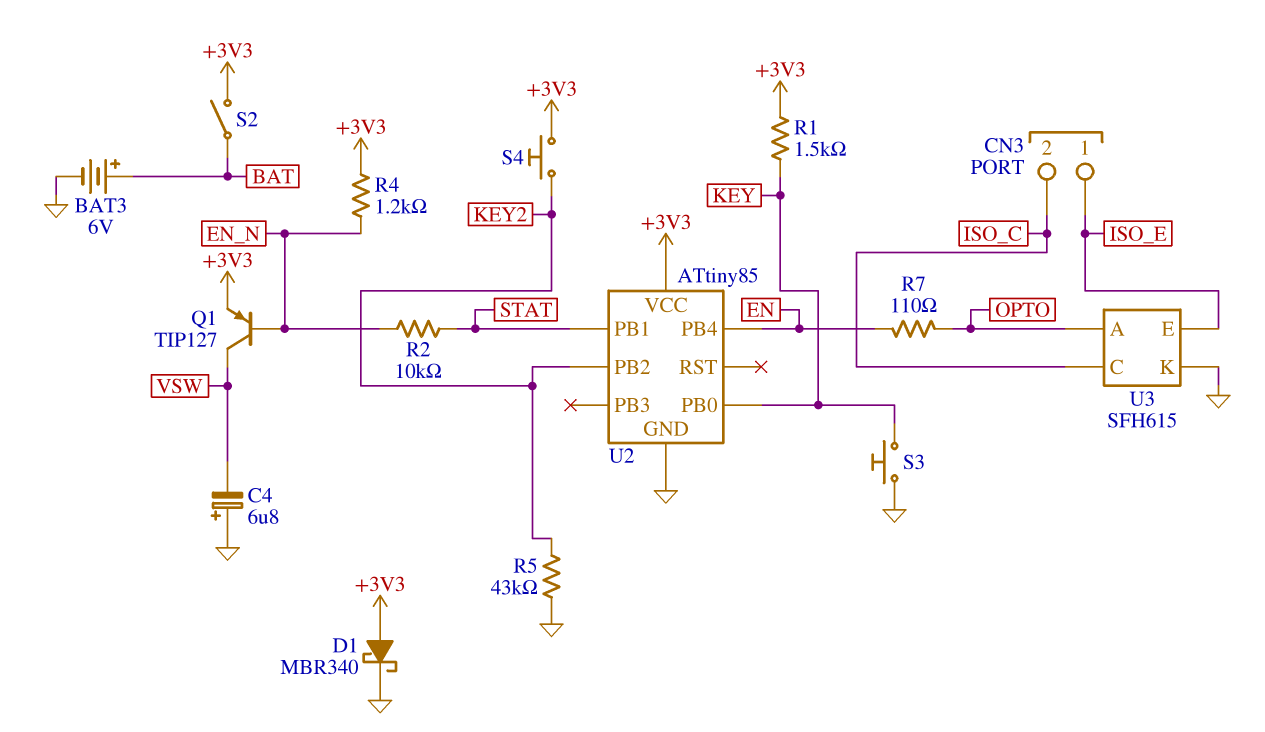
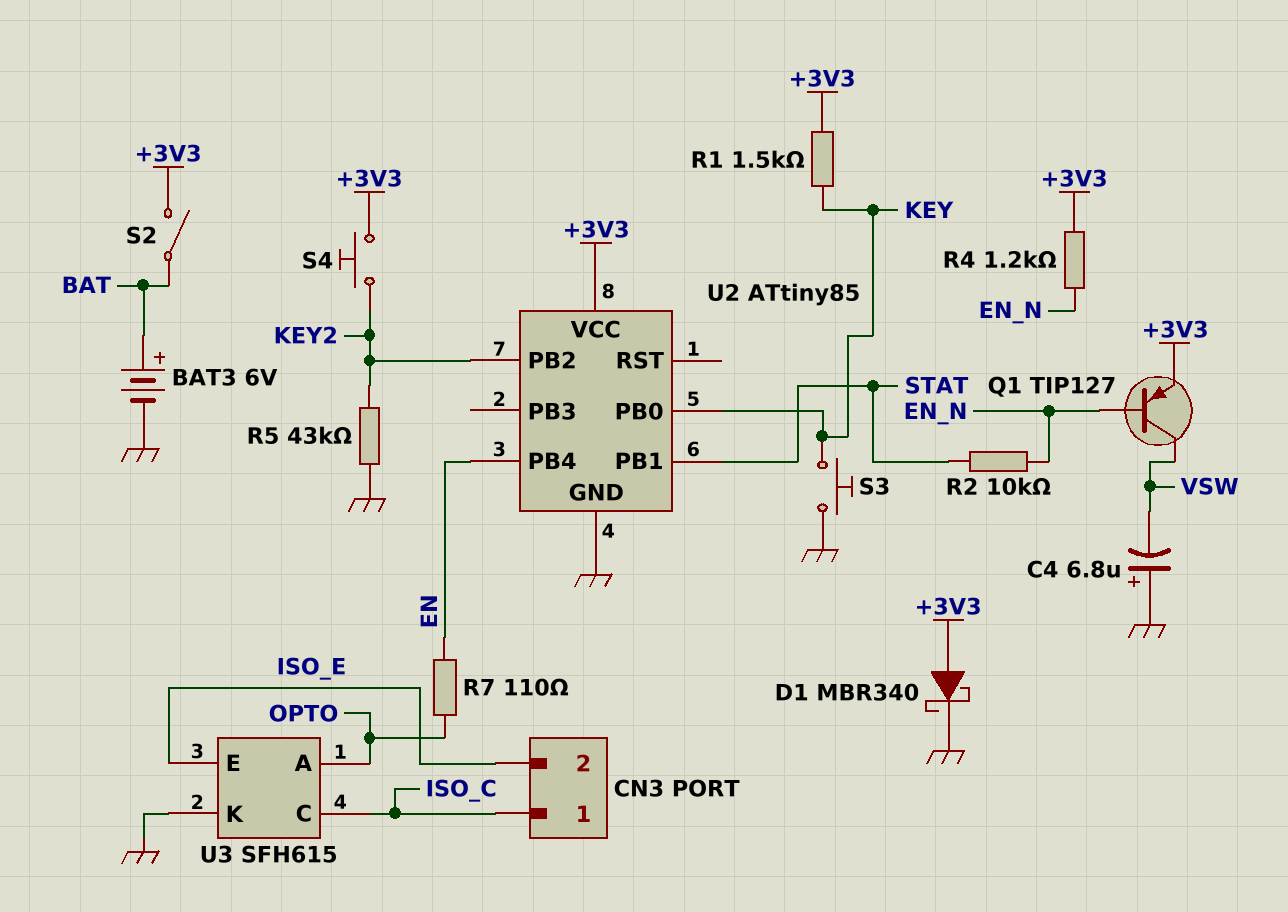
CN3 pin 1: ISO_E -> ISO_C
CN3 pin 2: ISO_C -> ISO_E

